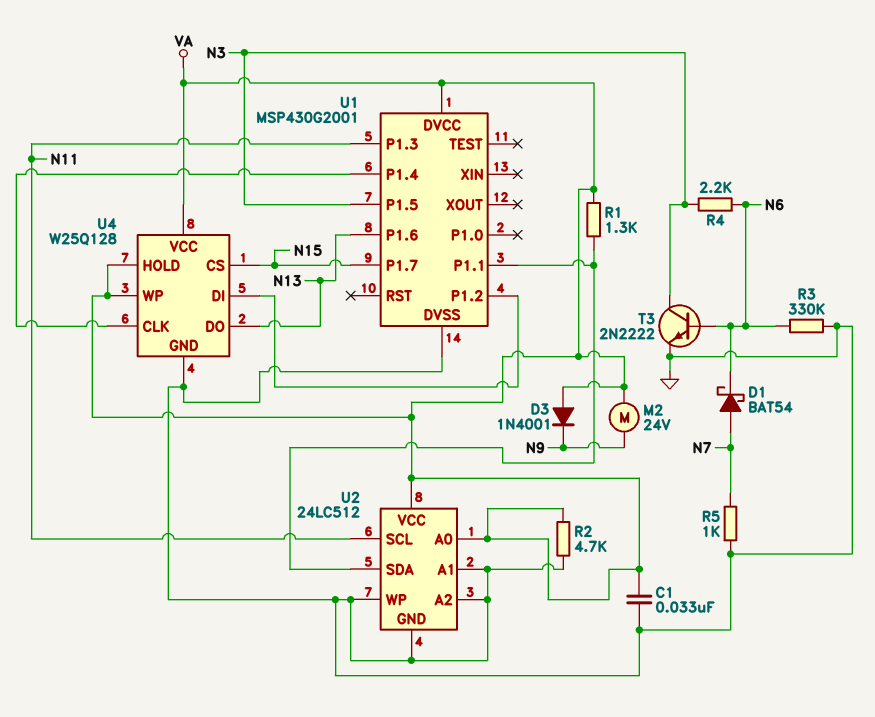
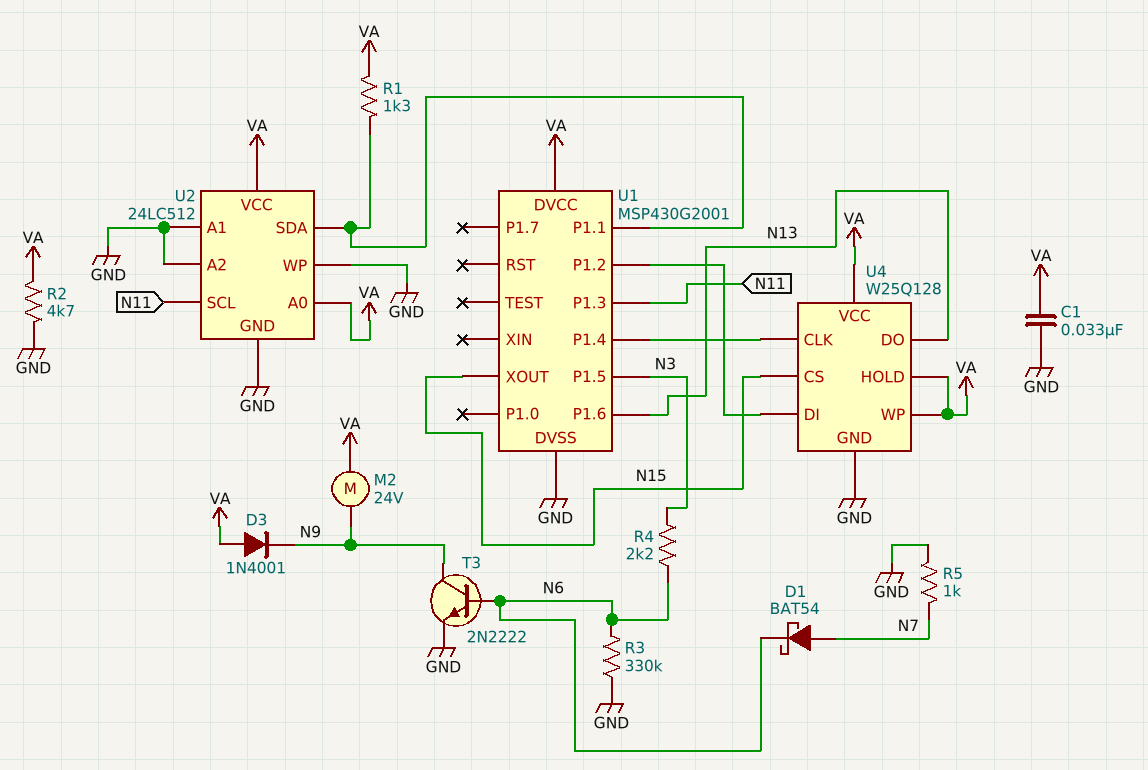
T3: NPN 2N2222 (B N6, C N3, E GND) -> NPN 2N2222 (B N6, C N9, E GND)
U1 pin P1.7: N15 -> none
U1 pin XOUT: none -> N15

